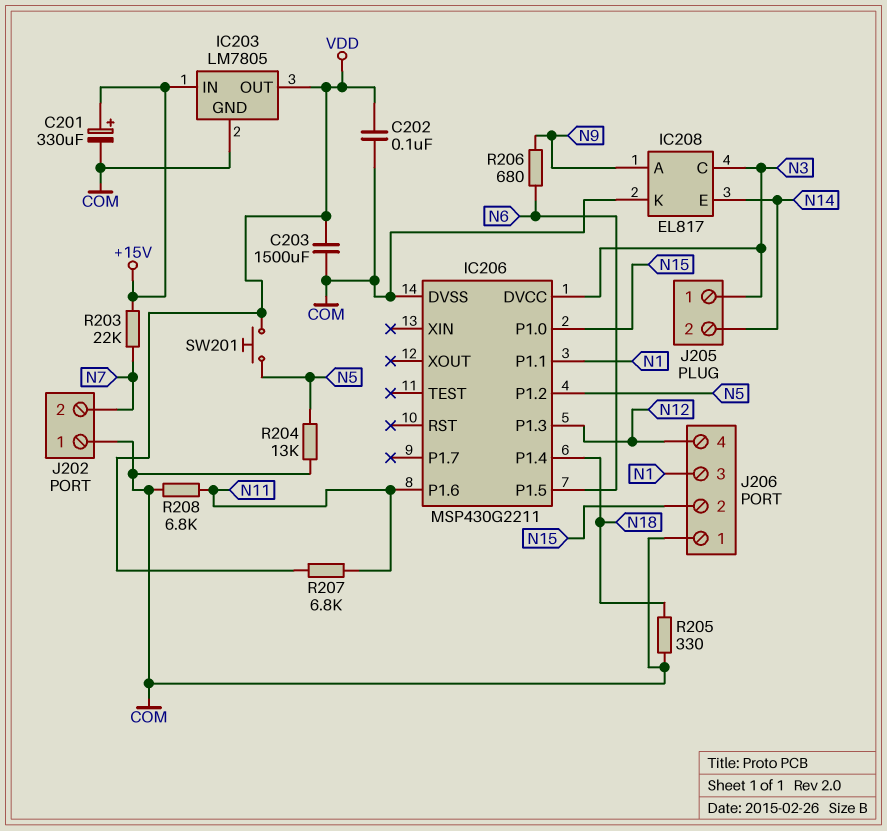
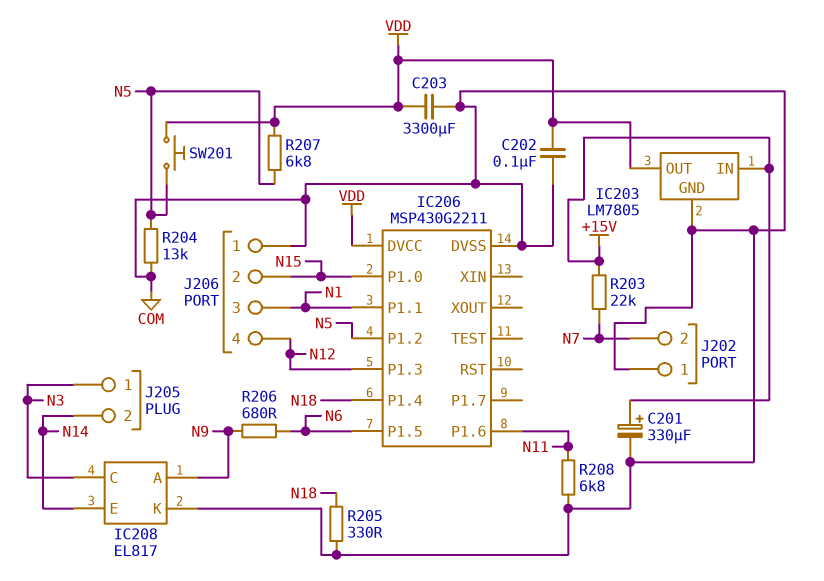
C203: 1500uF (COM, VDD) -> 3300uF (COM, VDD)
IC206 pin DVCC: N3 -> VDD
R207: 6.8k (N11, VDD) -> 6.8k (N5, VDD)

